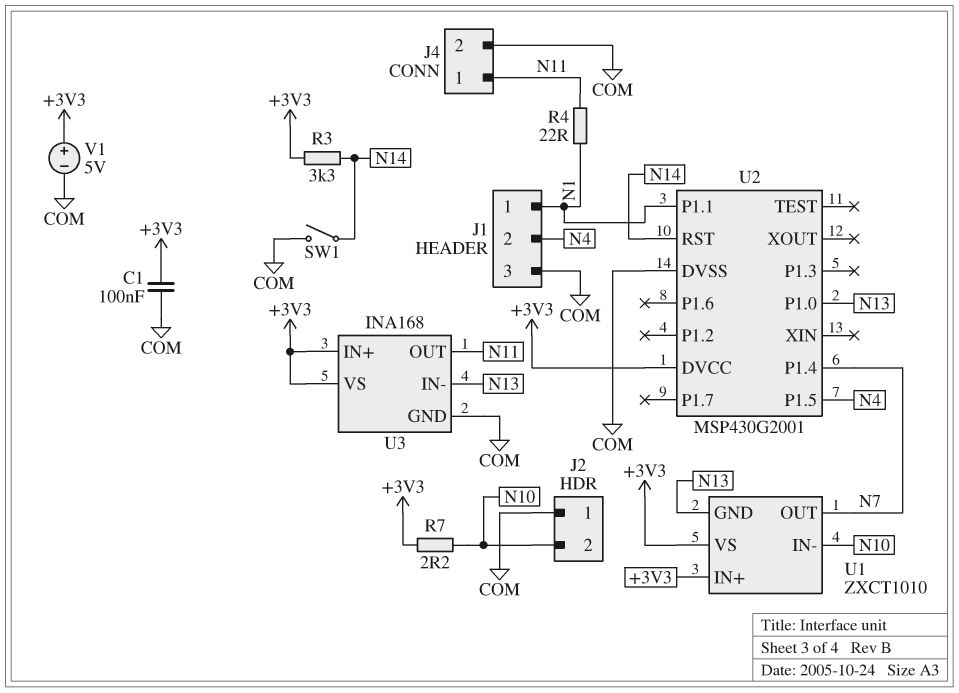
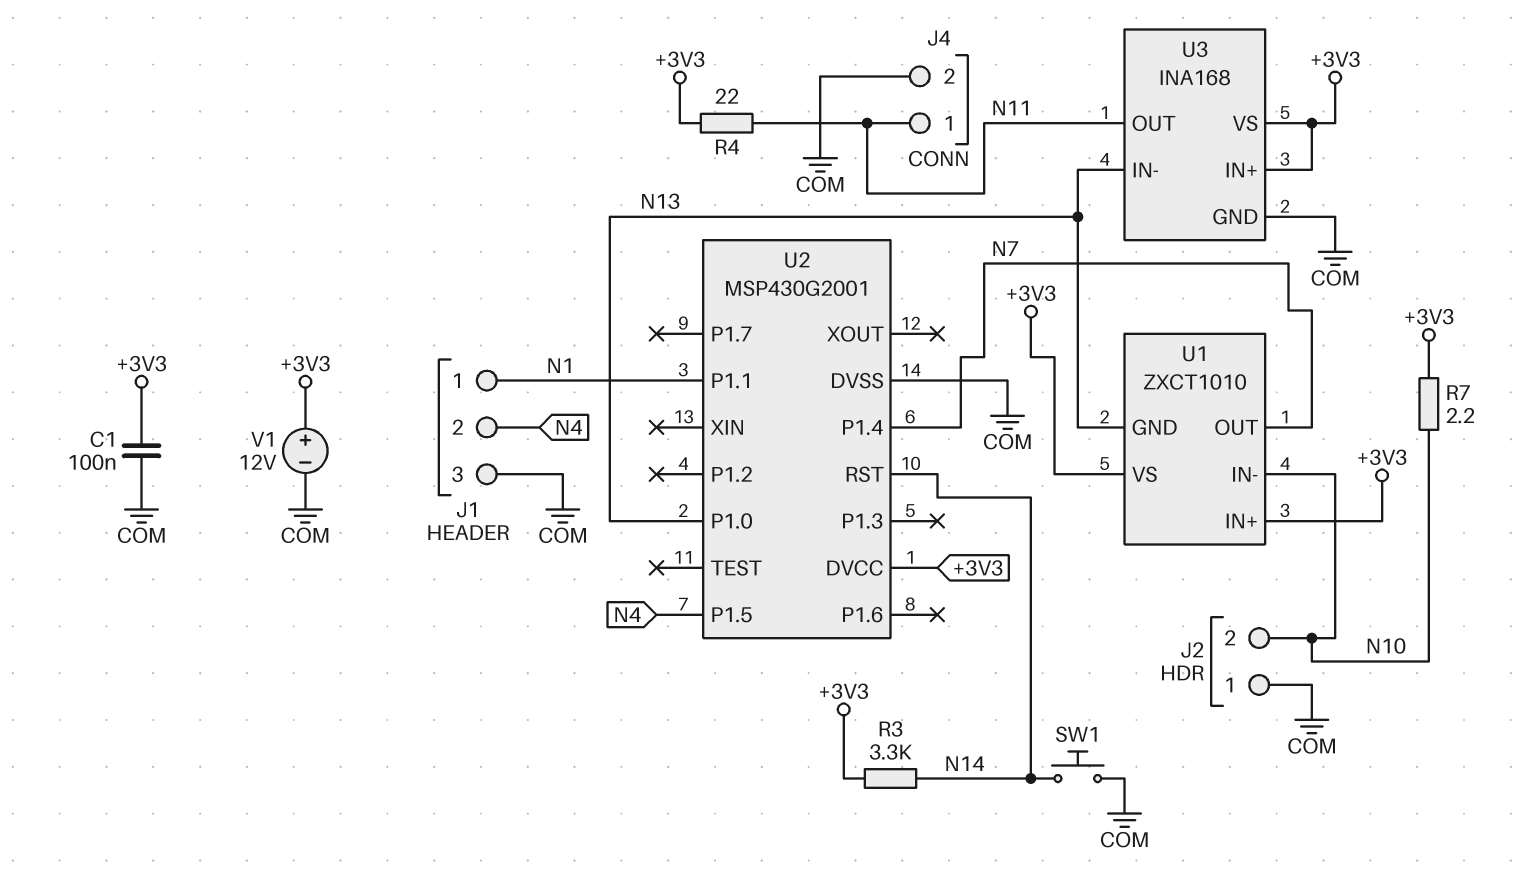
R4: 22 (N1, N11) -> 22 (+3V3, N11)
SW1: switch (COM, N14) -> button (COM, N14)
V1: 5V (plus +3V3, minus COM) -> 12V (plus +3V3, minus COM)

